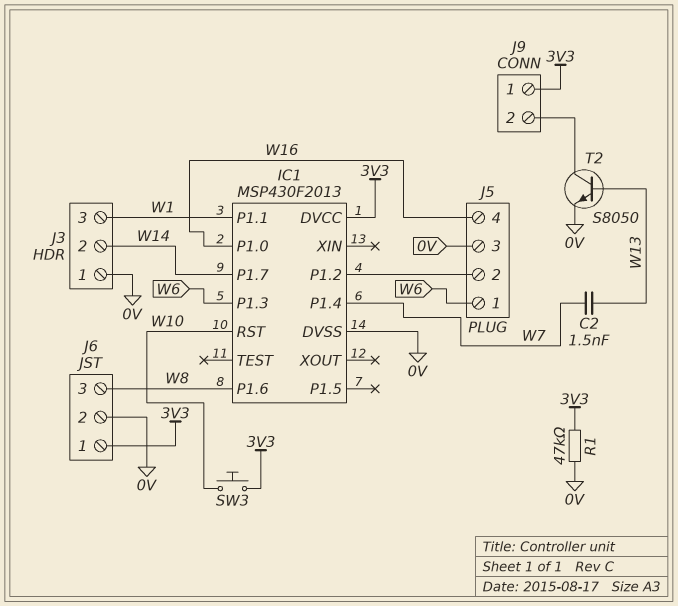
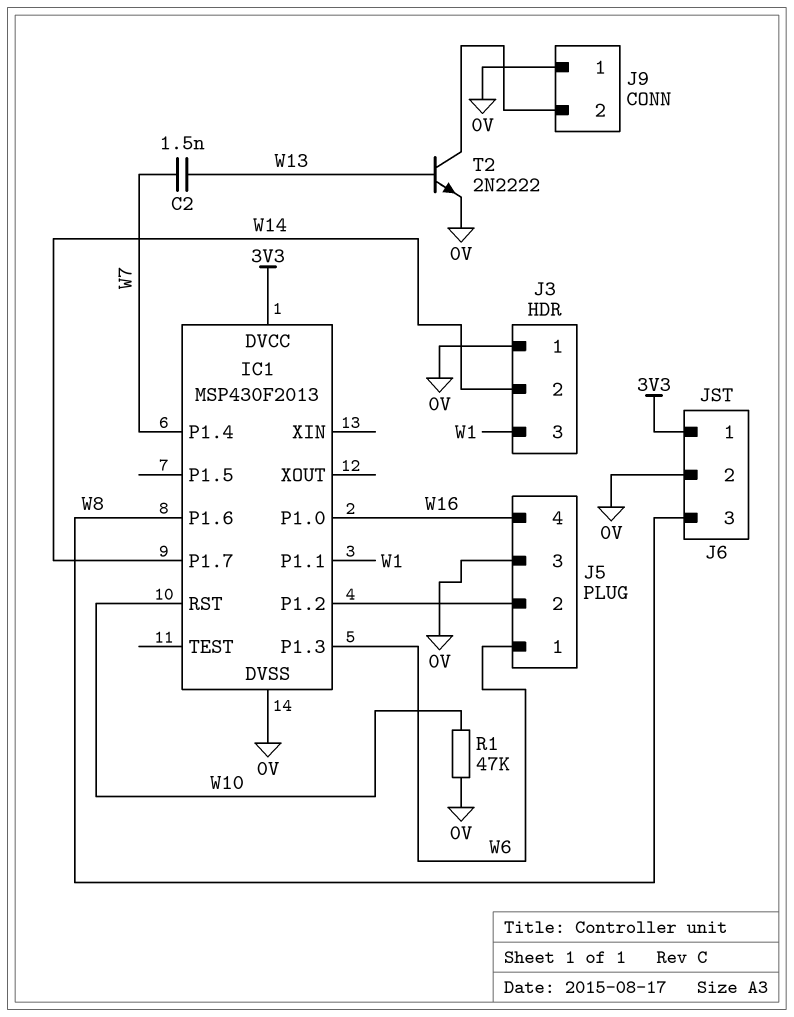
J9 pin 1: 3V3 -> 0V
R1: 47k (0V, 3V3) -> 47k (0V, W10)
SW3: button (3V3, W10) -> none
T2: NPN S8050 (B W13, C J9/2, E 0V) -> NPN 2N2222 (B W13, C J9/2, E 0V)

